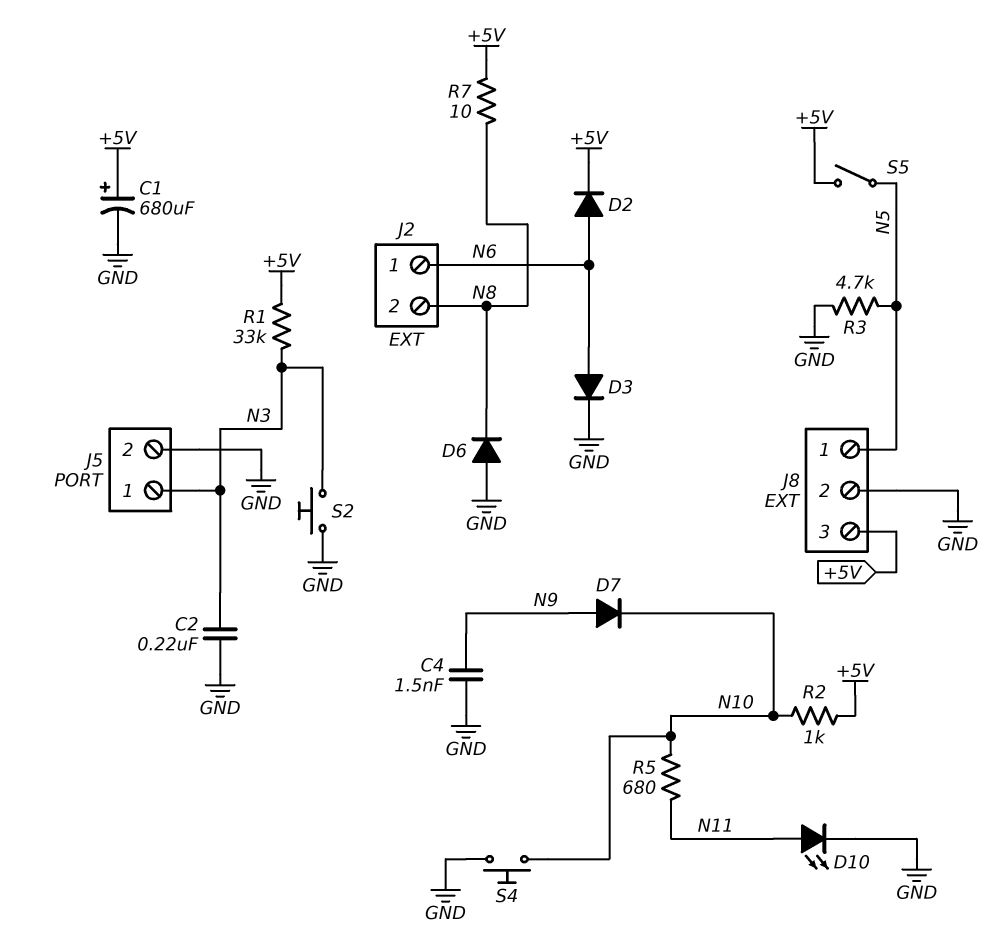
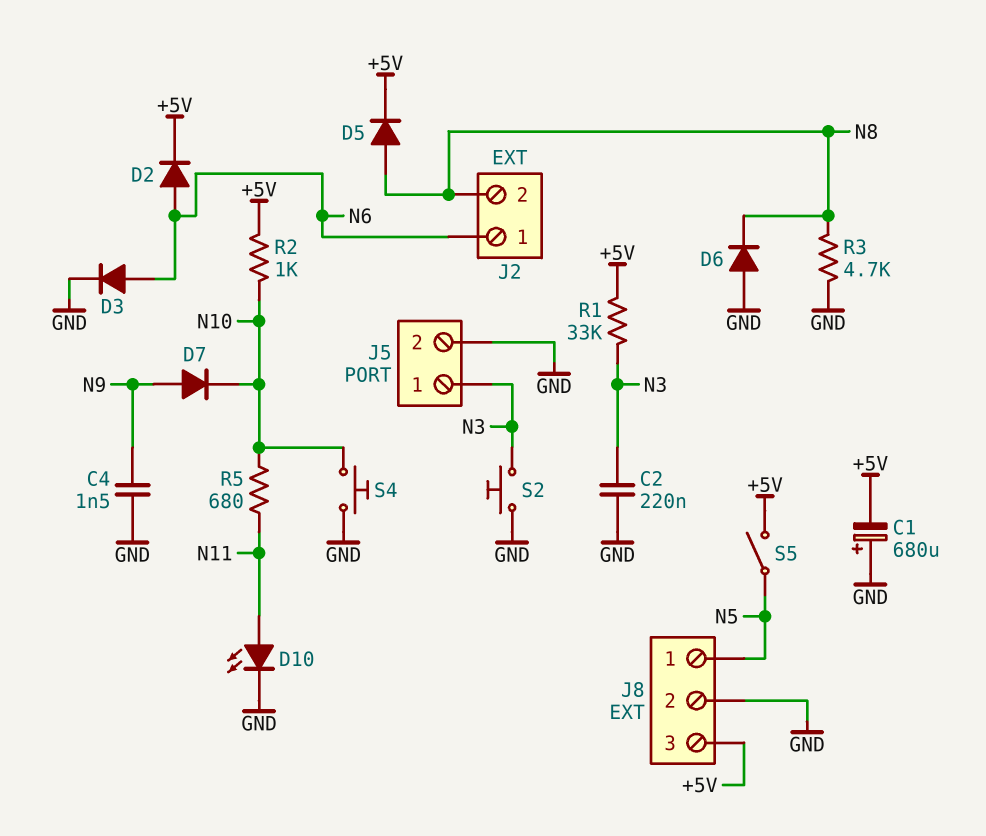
C1: 680uF (plus +5V, minus GND) -> 680uF (plus GND, minus +5V)
D5: none -> diode (A N8, K +5V)
R3: 4.7k (GND, N5) -> 4.7k (GND, N8)
R7: 10 (+5V, N8) -> none

